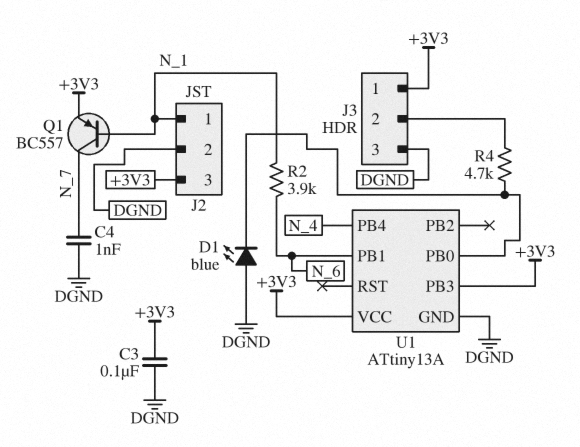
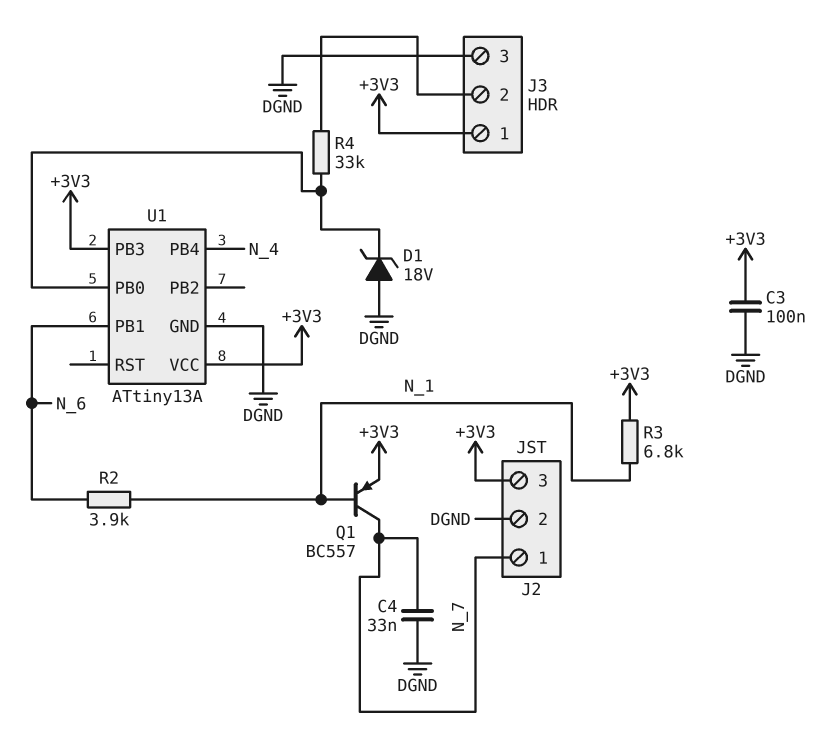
C4: 1nF (DGND, N_7) -> 33nF (DGND, N_7)
D1: LED blue (A DGND, K U1/PB0) -> zener 18V (A DGND, K U1/PB0)
J2 pin 1: N_1 -> N_7
R3: none -> 6.8k (+3V3, N_1)
R4: 4.7k (J3/2, U1/PB0) -> 33k (J3/2, U1/PB0)

